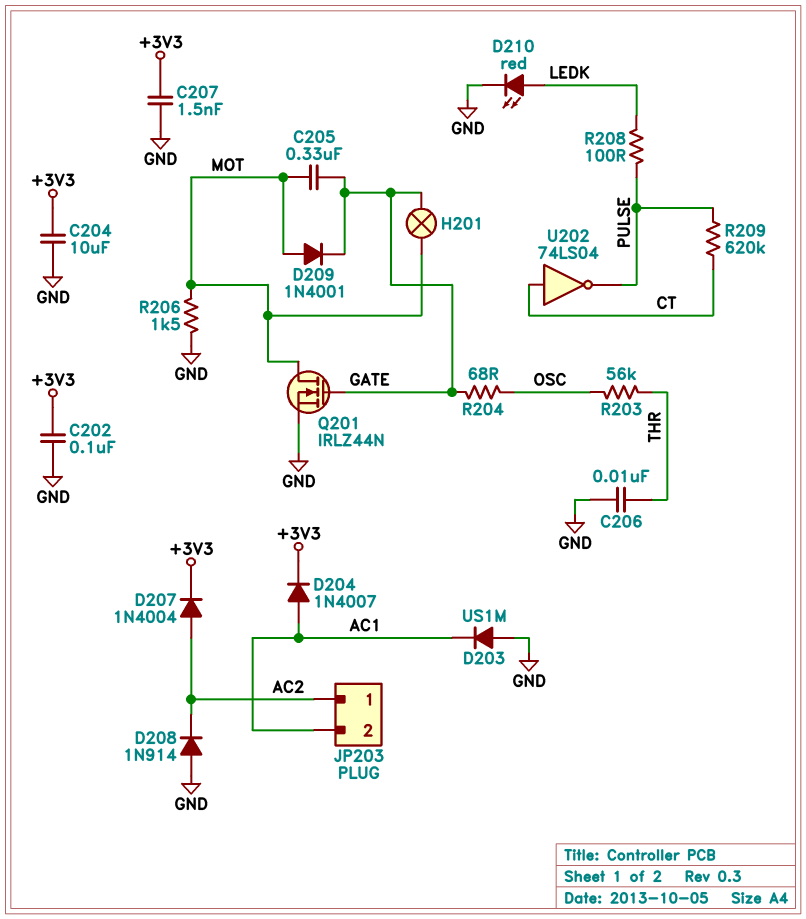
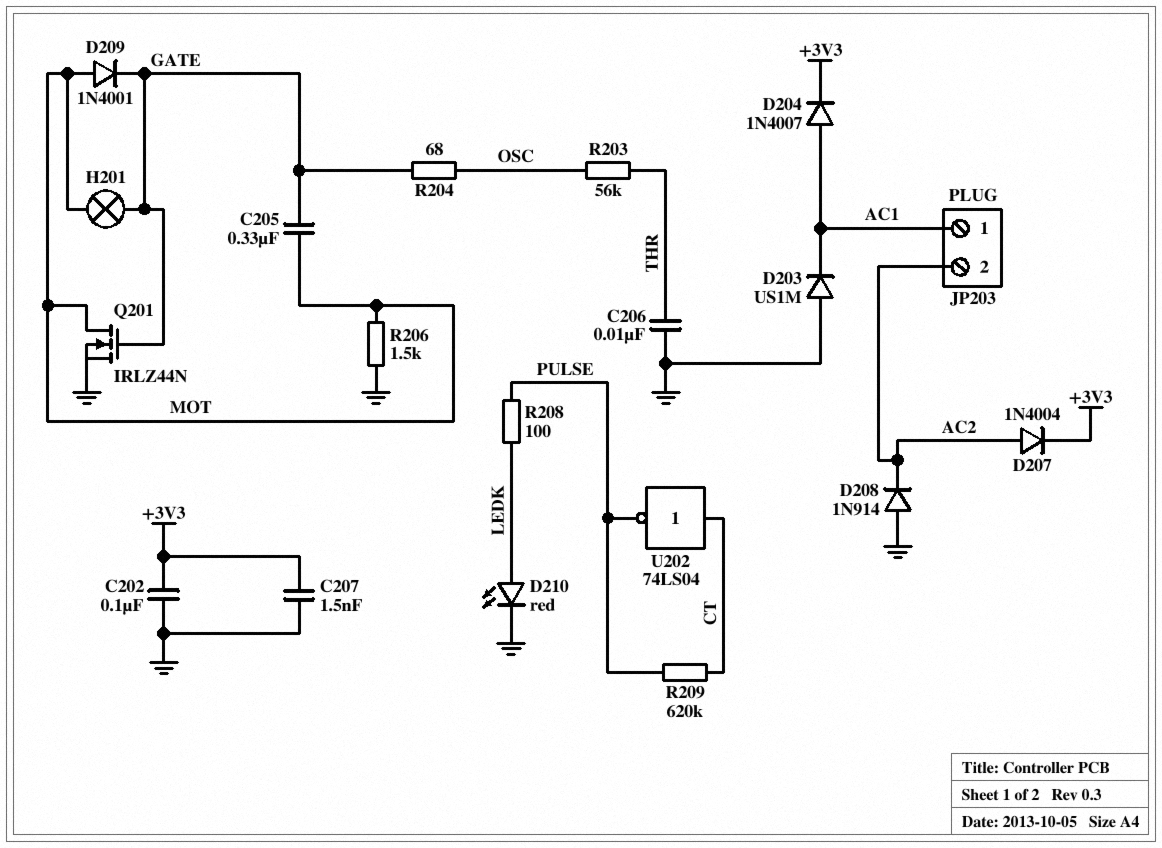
C204: 10uF (+3V3, GND) -> none
JP203 pin 1: AC2 -> AC1
JP203 pin 2: AC1 -> AC2

